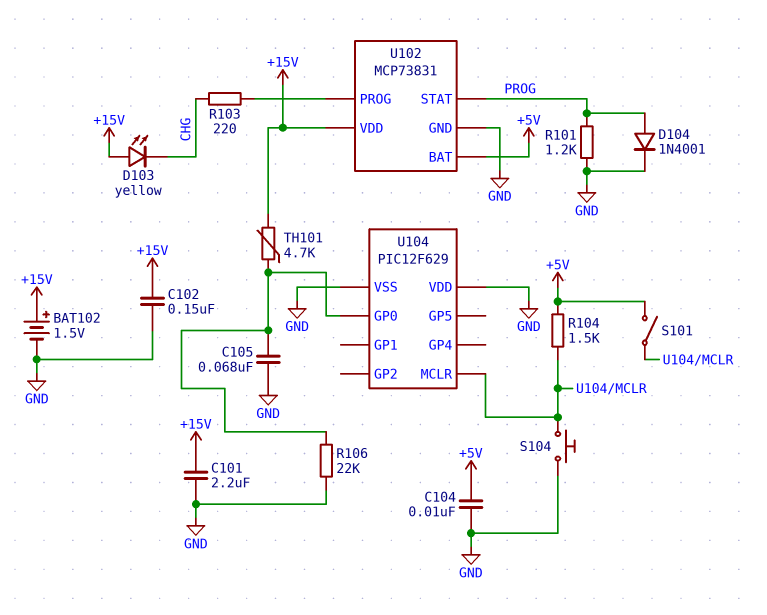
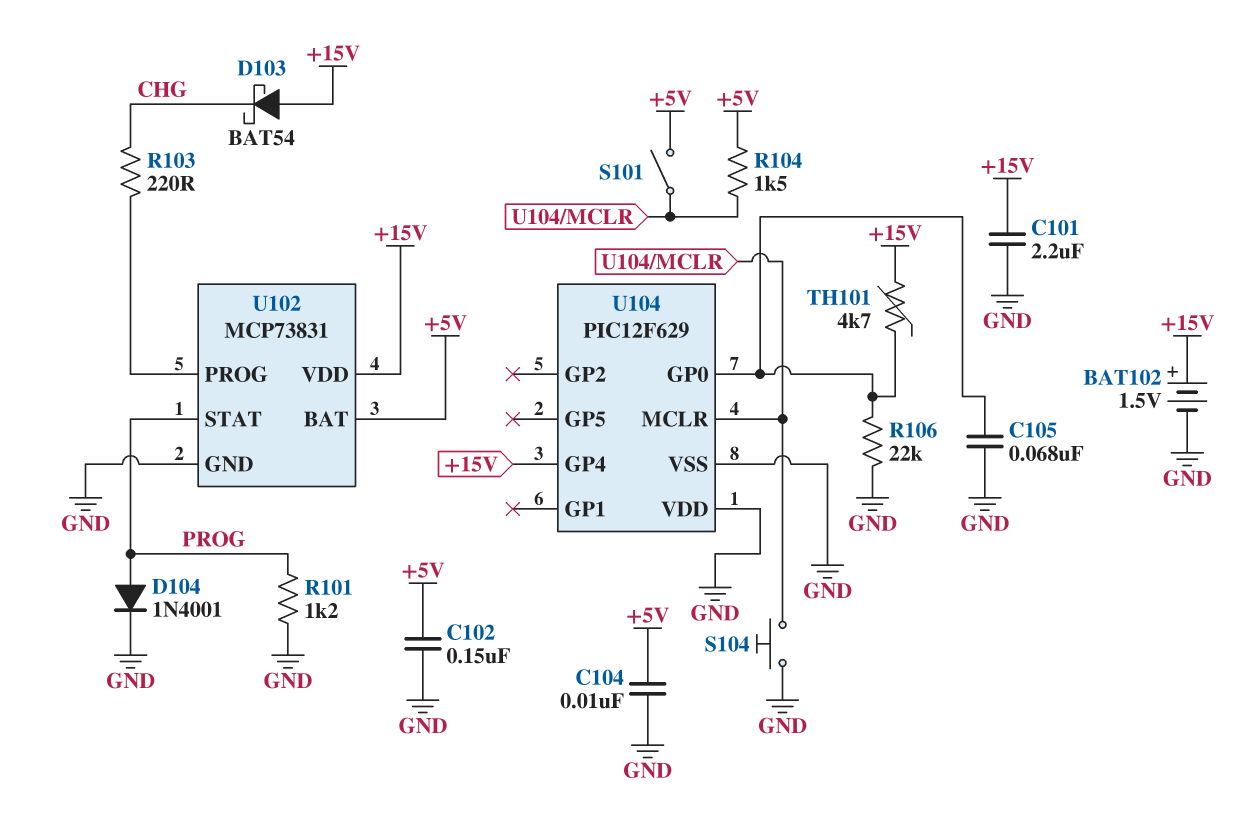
C102: 150nF (+15V, GND) -> 150nF (+5V, GND)
D103: LED yellow (A +15V, K CHG) -> schottky BAT54 (A +15V, K CHG)
U104 pin GP4: none -> +15V

